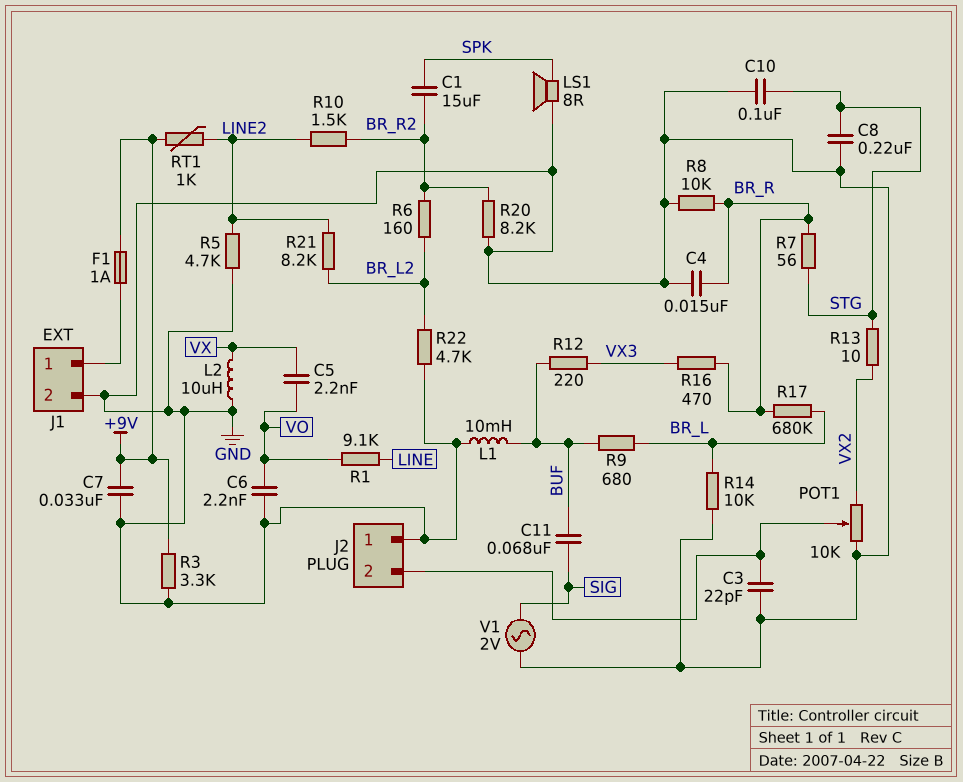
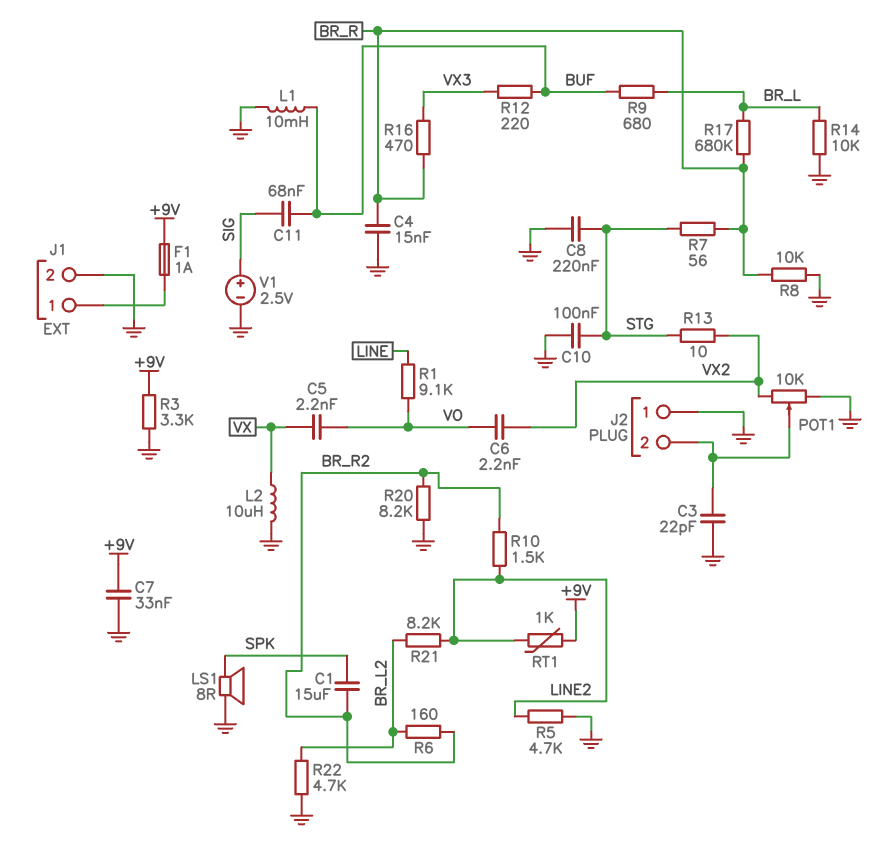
C6: 2.2nF (GND, VO) -> 2.2nF (VO, VX2)
V1: AC 2V (GND, SIG) -> 2.5V (plus SIG, minus GND)

